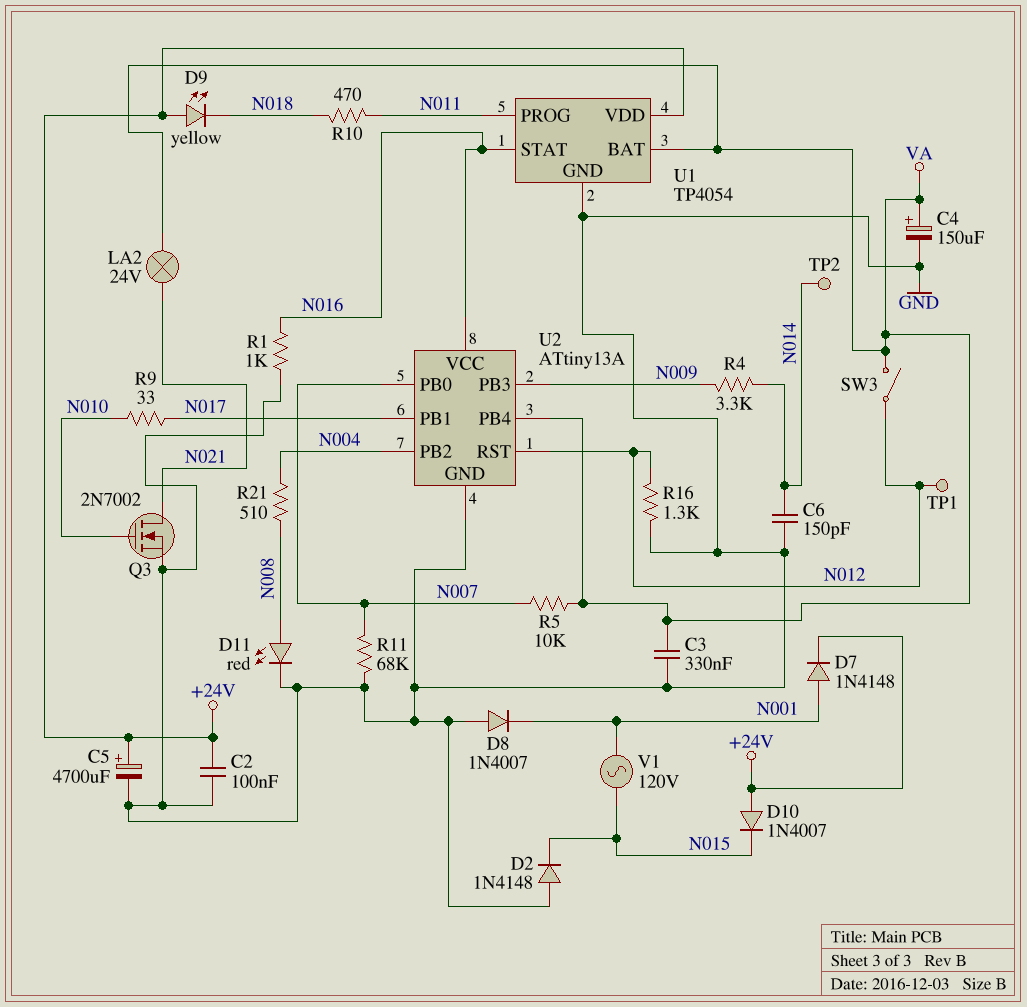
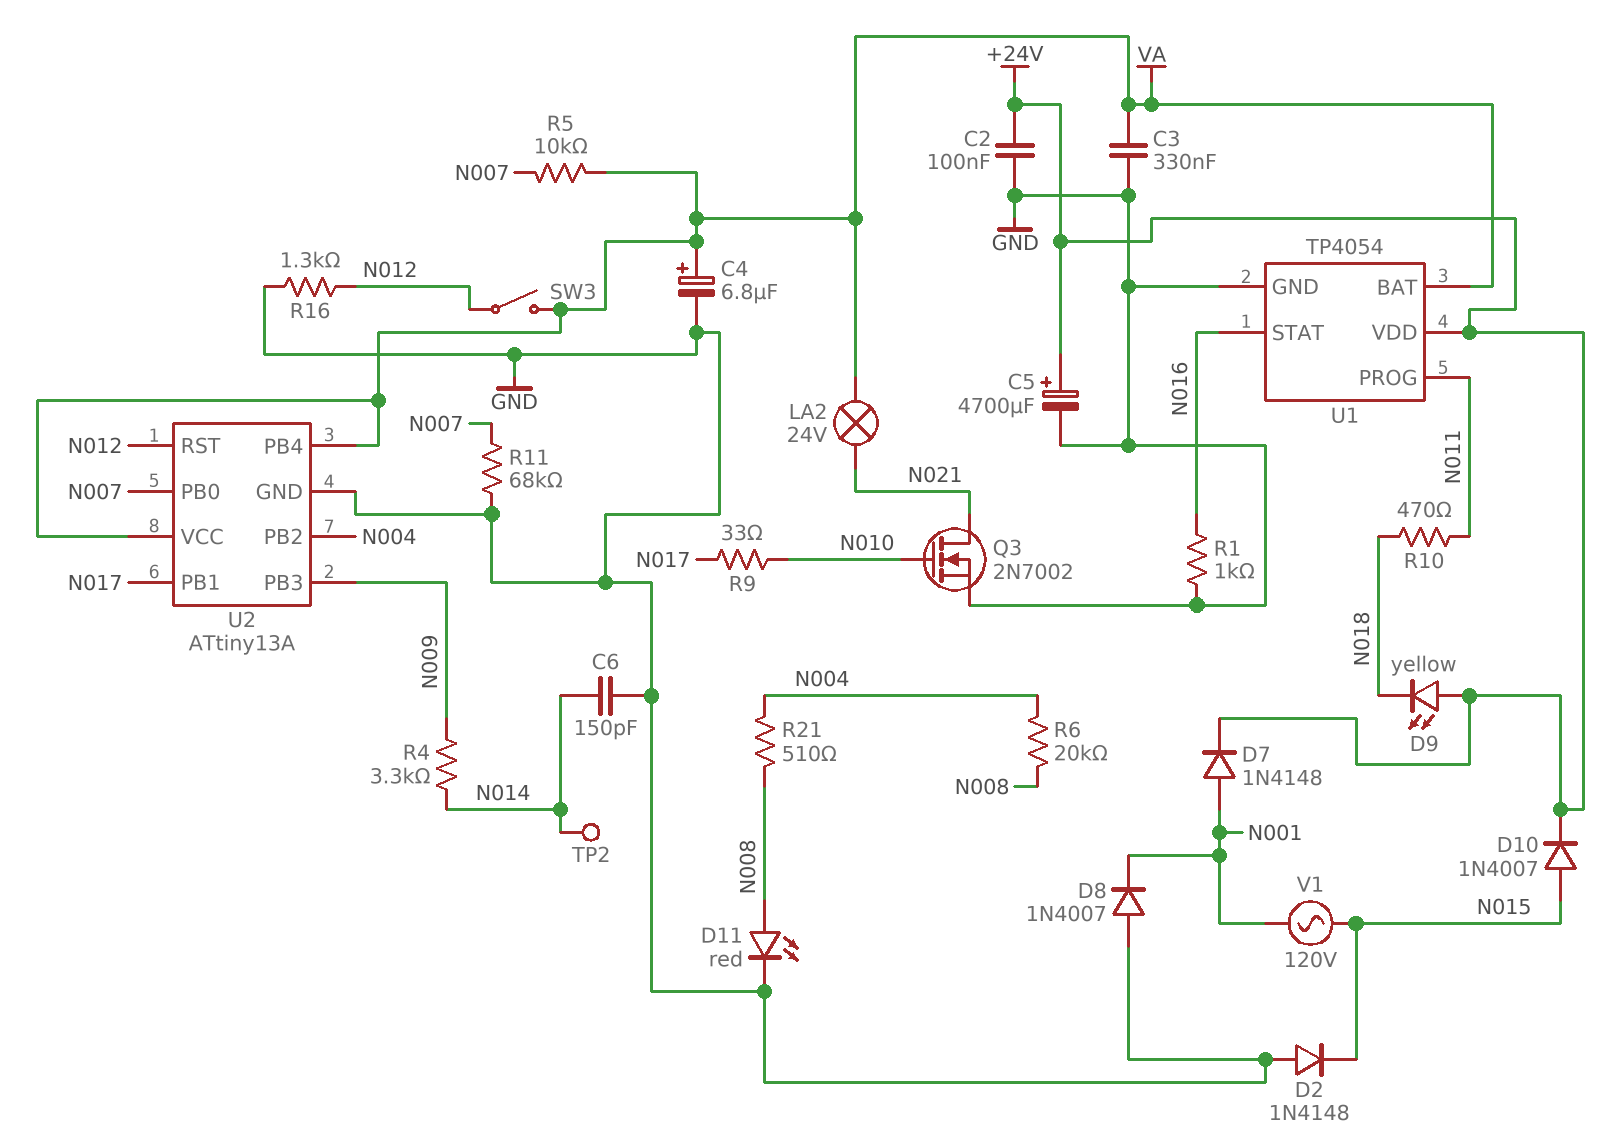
C4: 150uF (plus VA, minus GND) -> 6.8uF (plus VA, minus GND)
D10: diode 1N4007 (A +24V, K N015) -> diode 1N4007 (A N015, K +24V)
R6: none -> 20k (N004, N008)
TP1: test point (N012) -> none
U2 pin VCC: N016 -> VA

